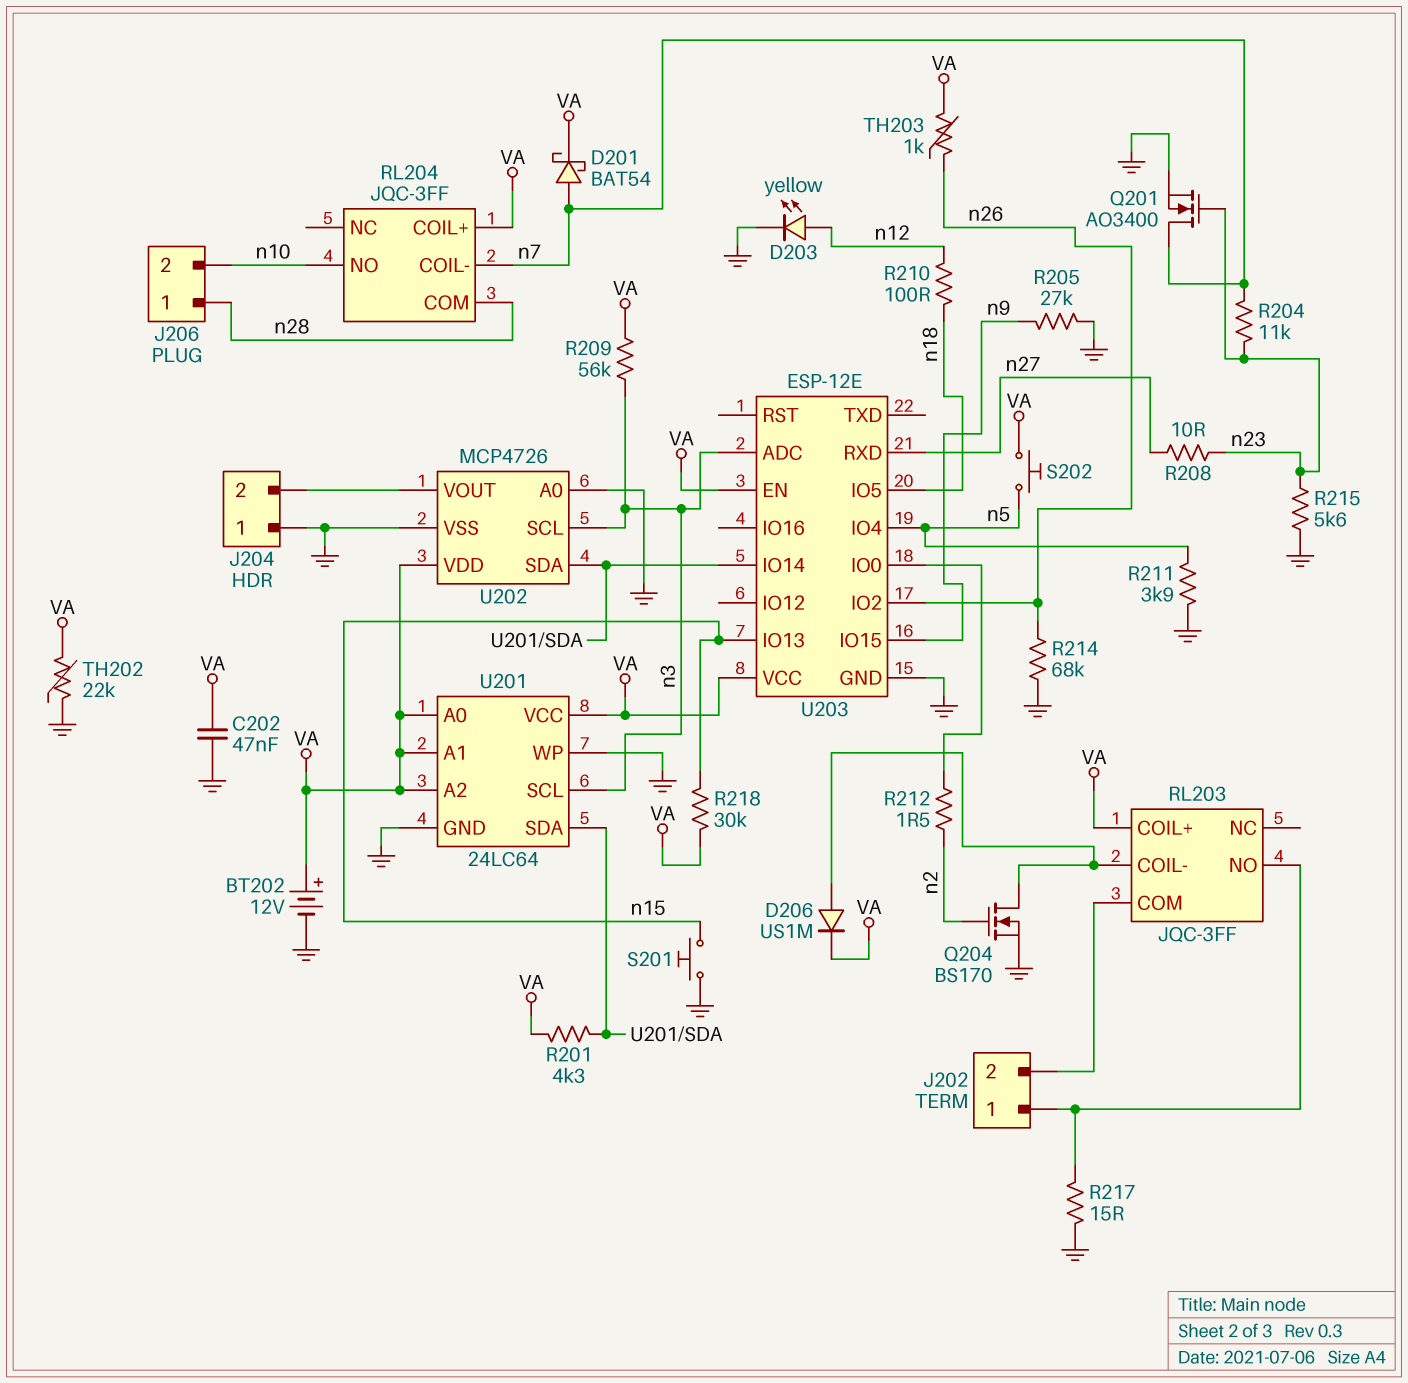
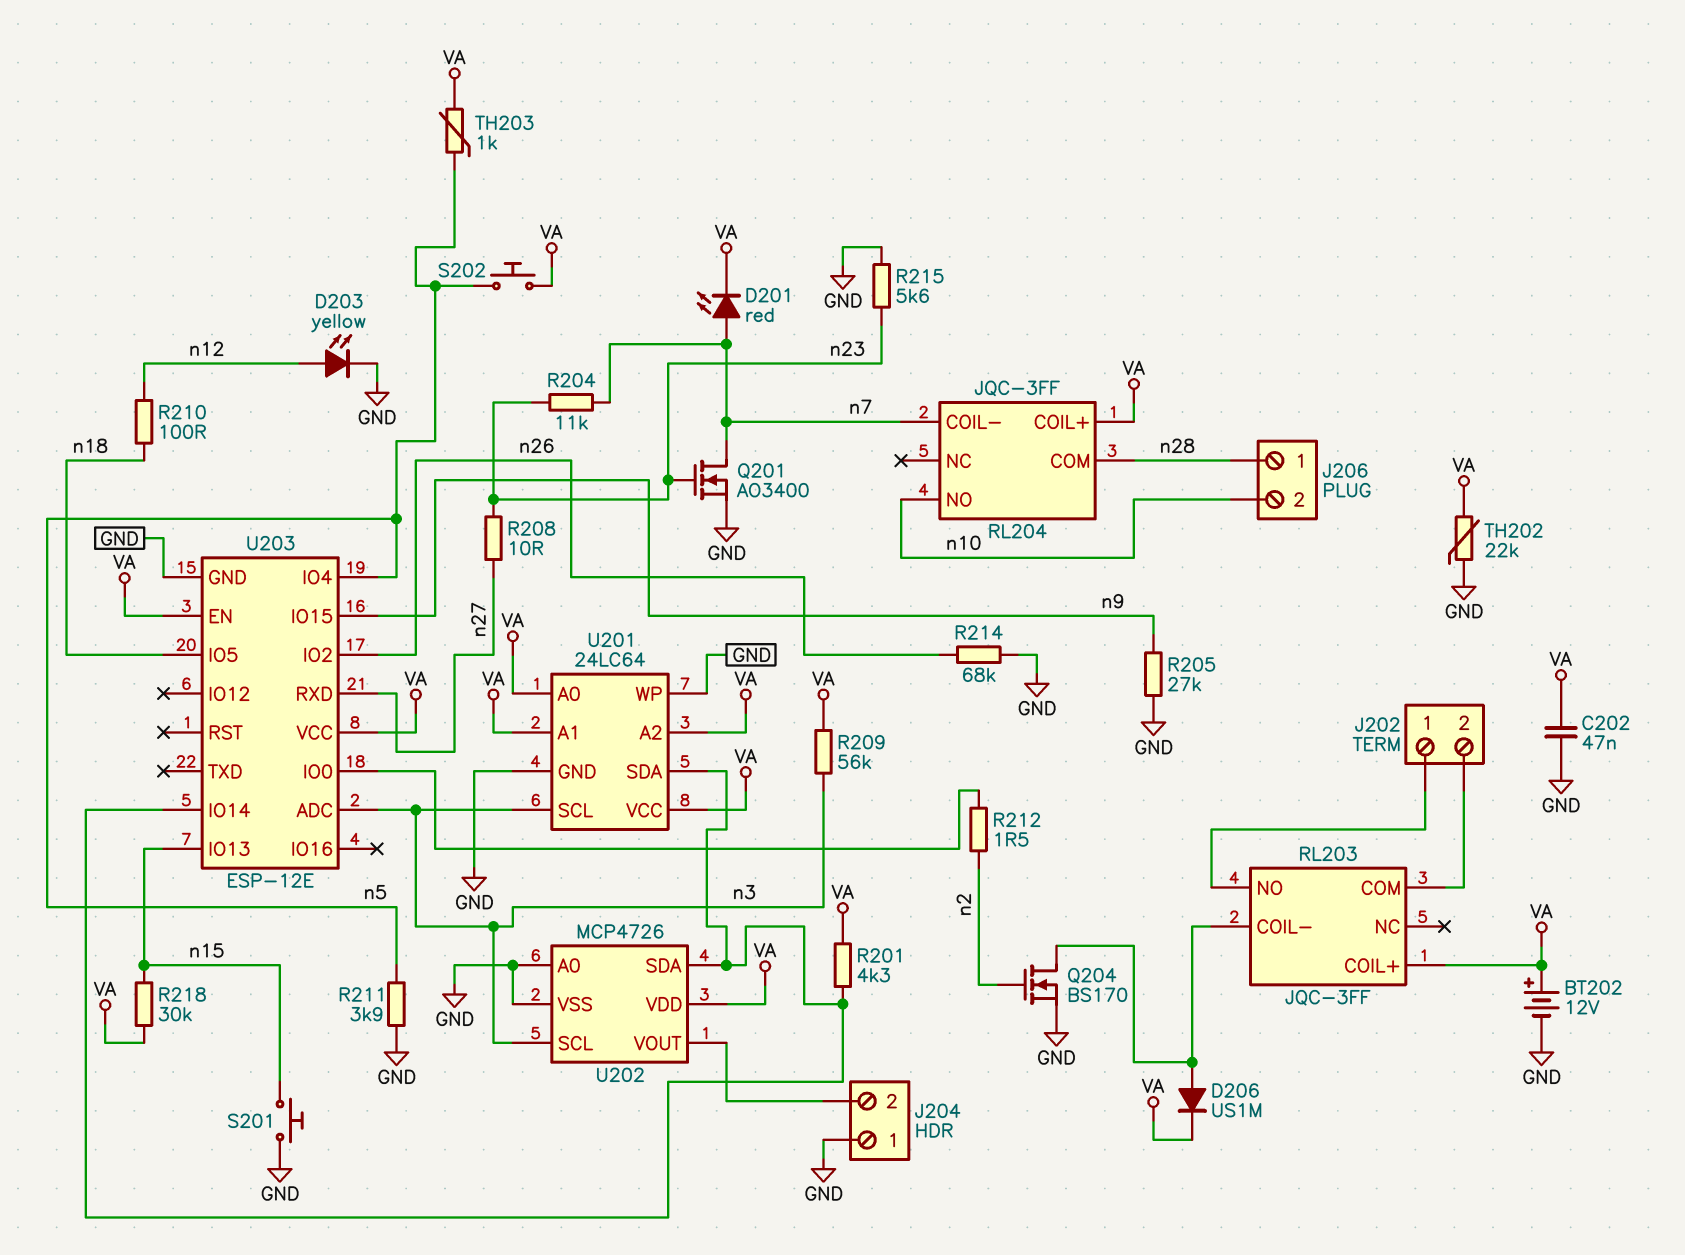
D201: schottky BAT54 (A n7, K VA) -> LED red (A n7, K VA)
R217: 15 (GND, J202/1) -> none
TH203: 1k (VA, n26) -> 1k (VA, n5)

